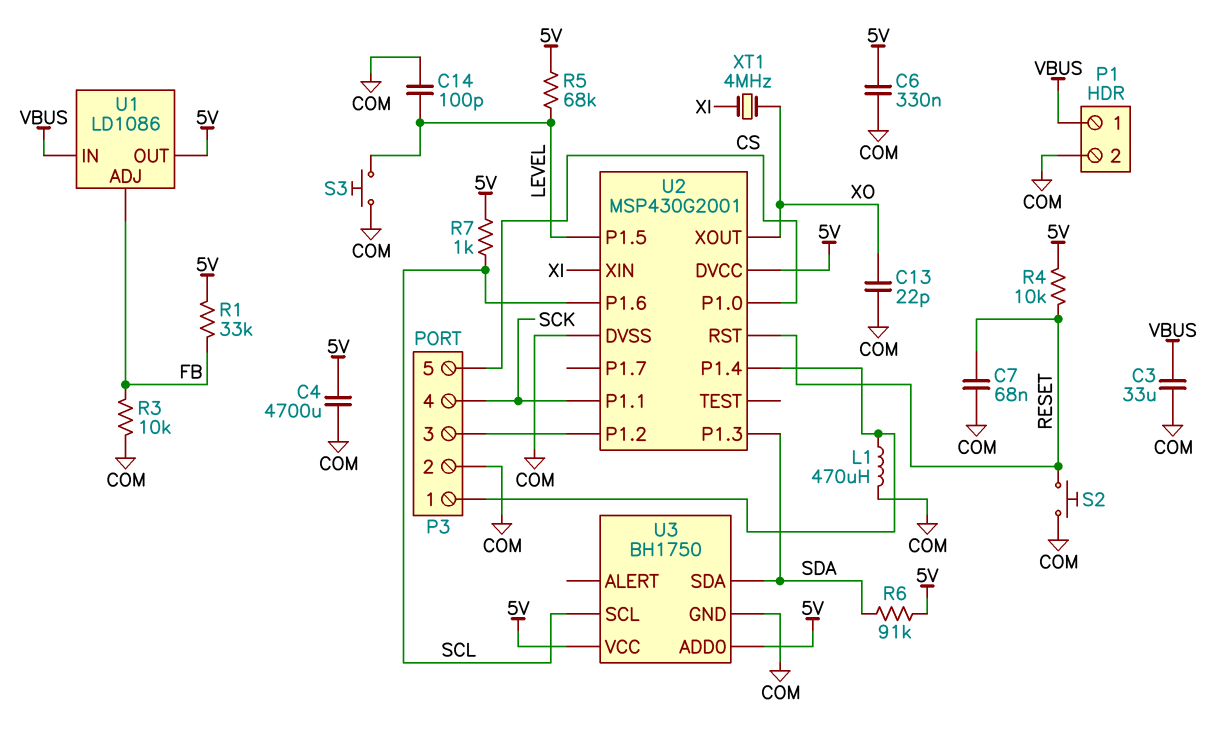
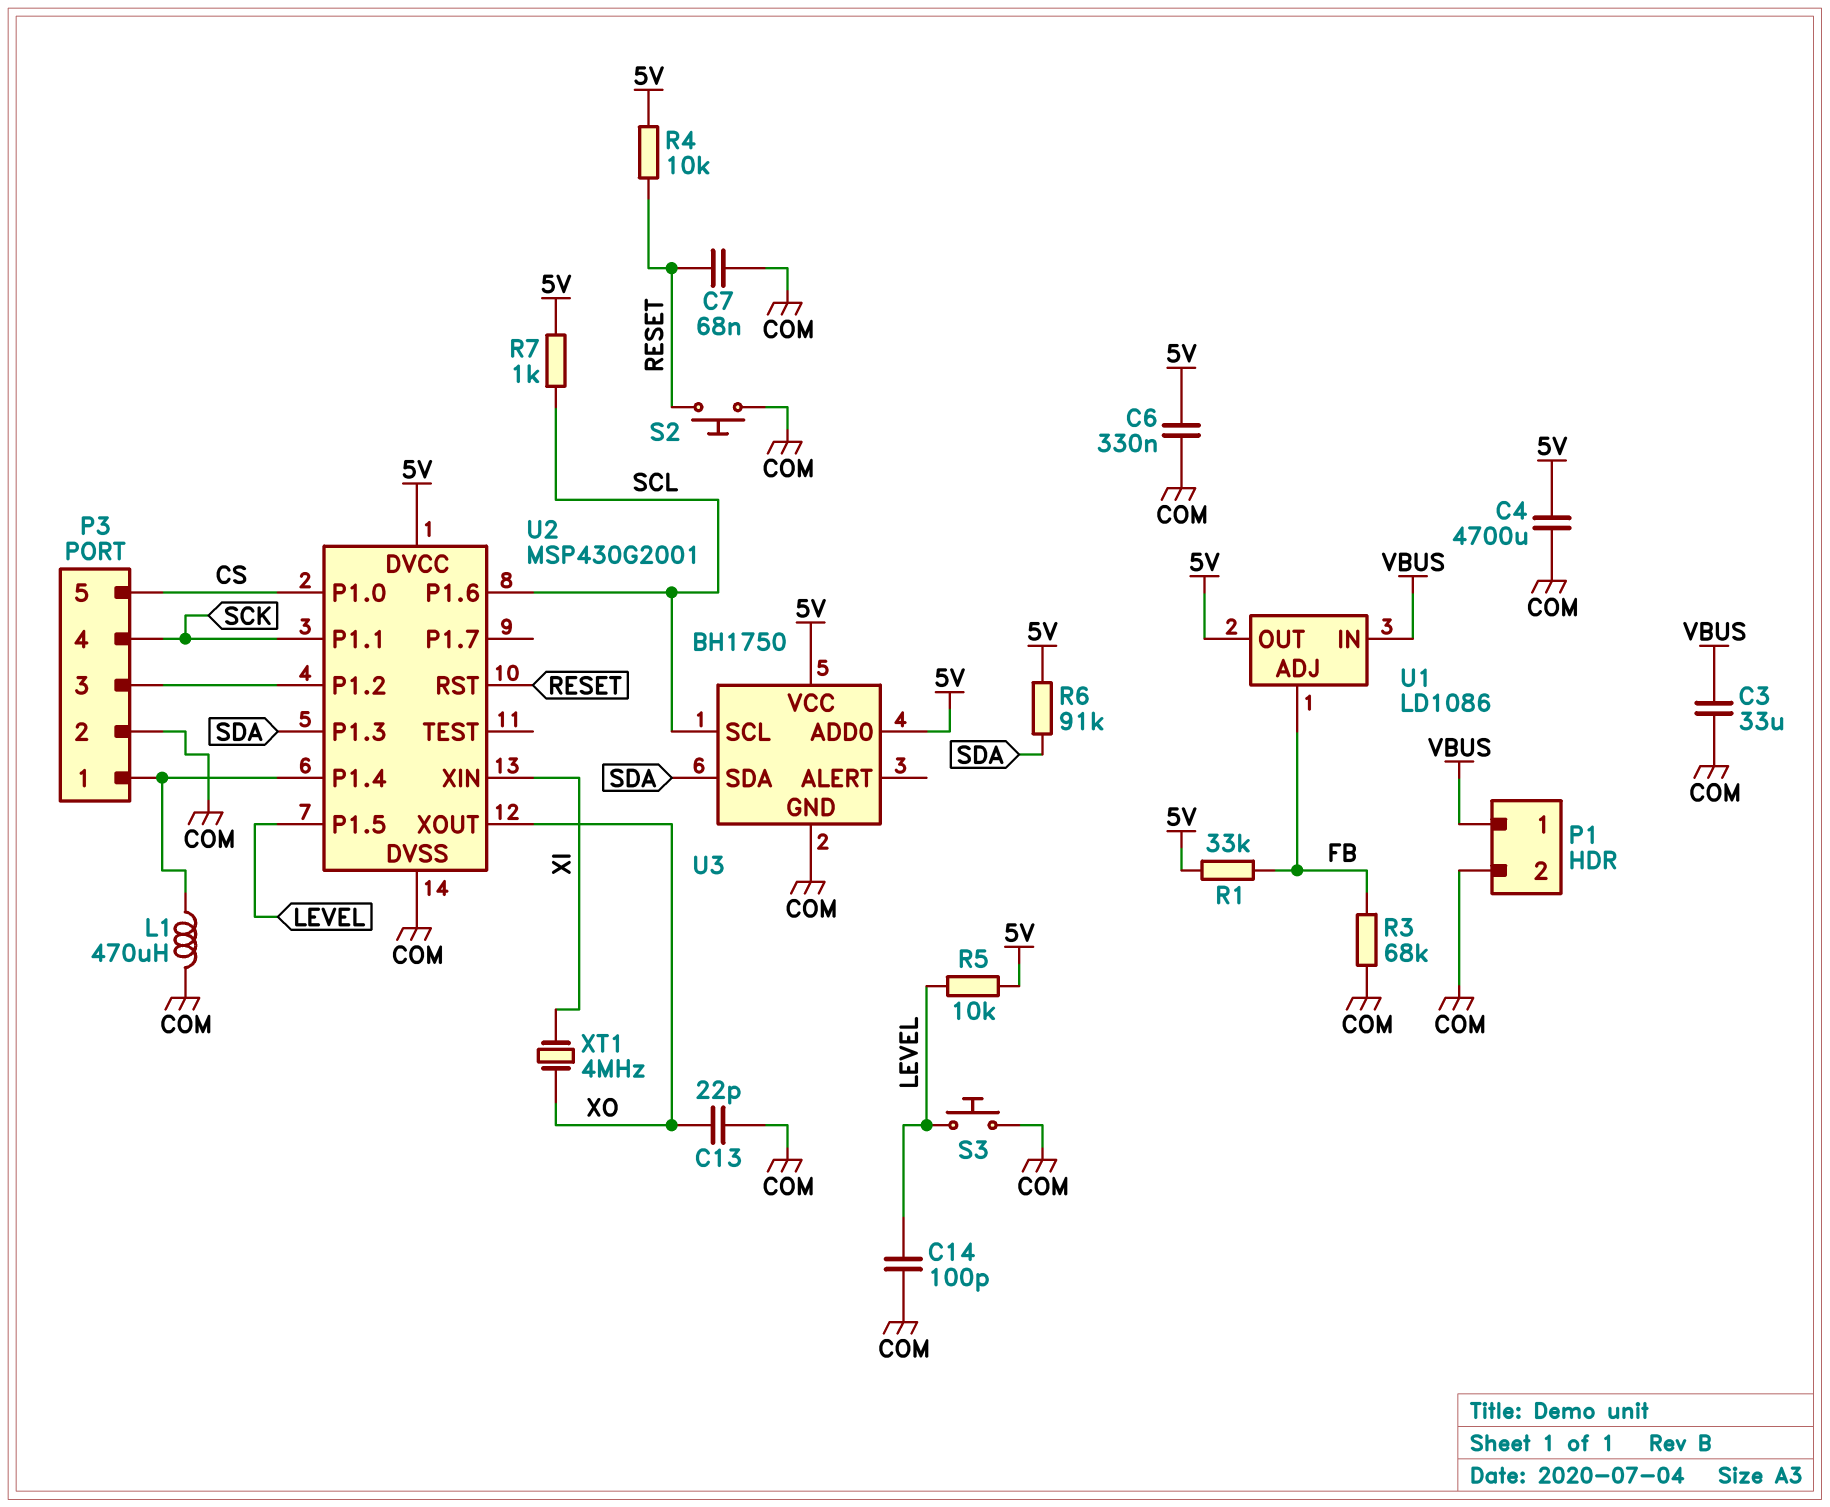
R3: 10k (COM, FB) -> 68k (COM, FB)
R5: 68k (5V, LEVEL) -> 10k (5V, LEVEL)

